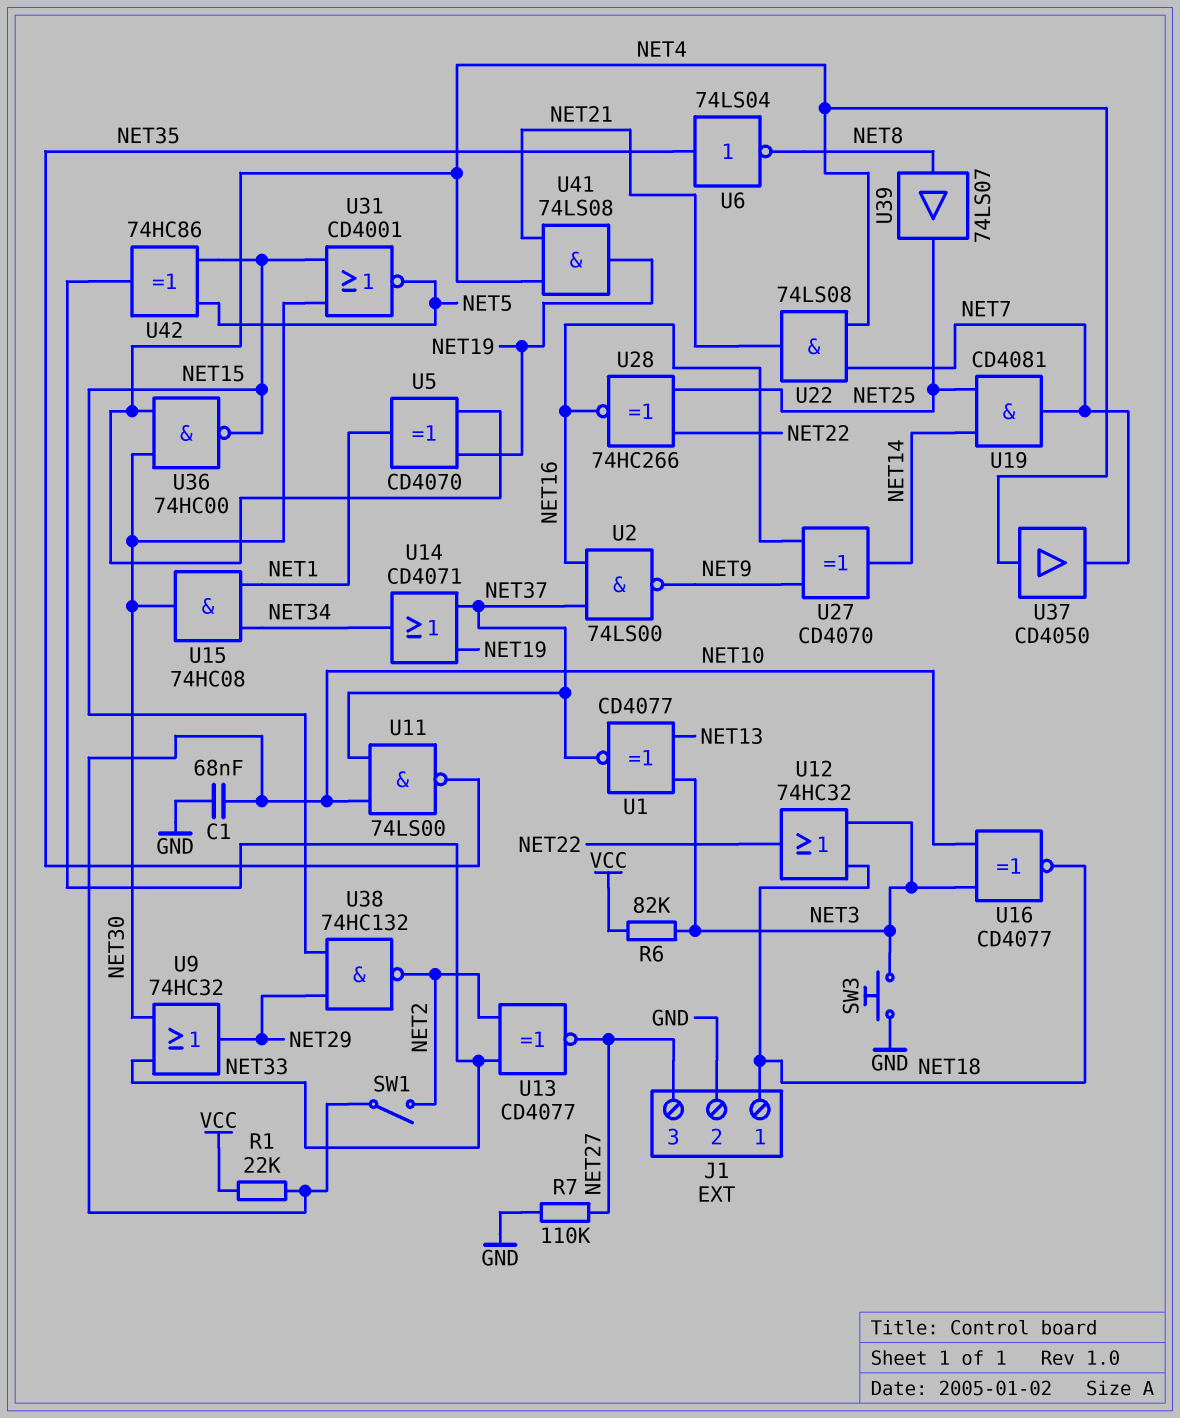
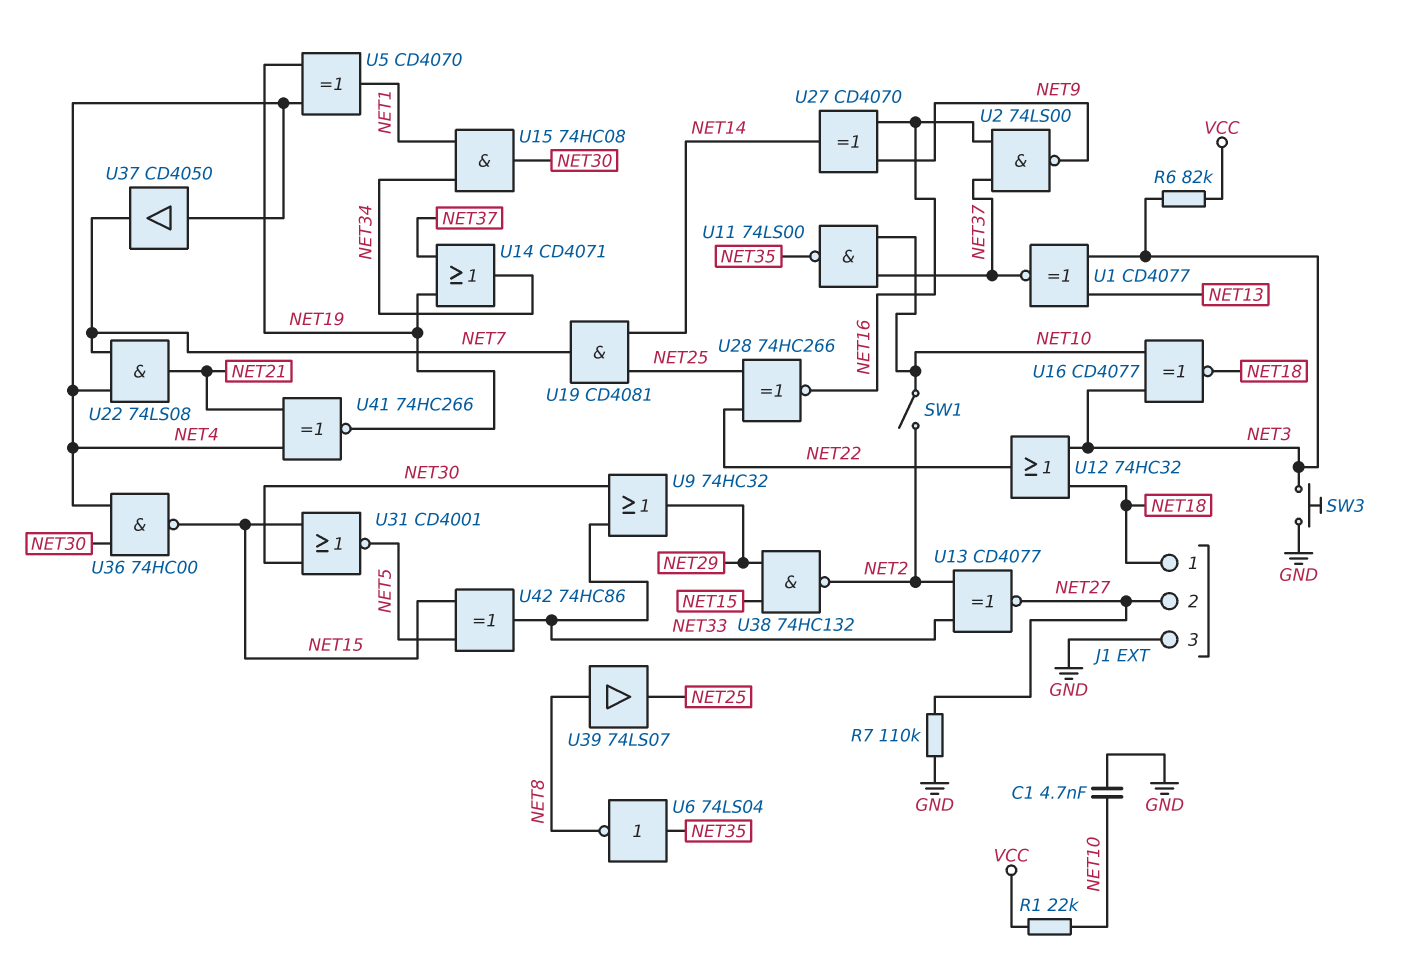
C1: 68nF (GND, NET10) -> 4.7nF (GND, NET10)
J1 pin 2: GND -> NET27
J1 pin 3: NET27 -> GND
U41: AND 74LS08 (in NET4, in NET21, out NET19) -> XNOR 74HC266 (in NET4, in NET21, out NET19)

